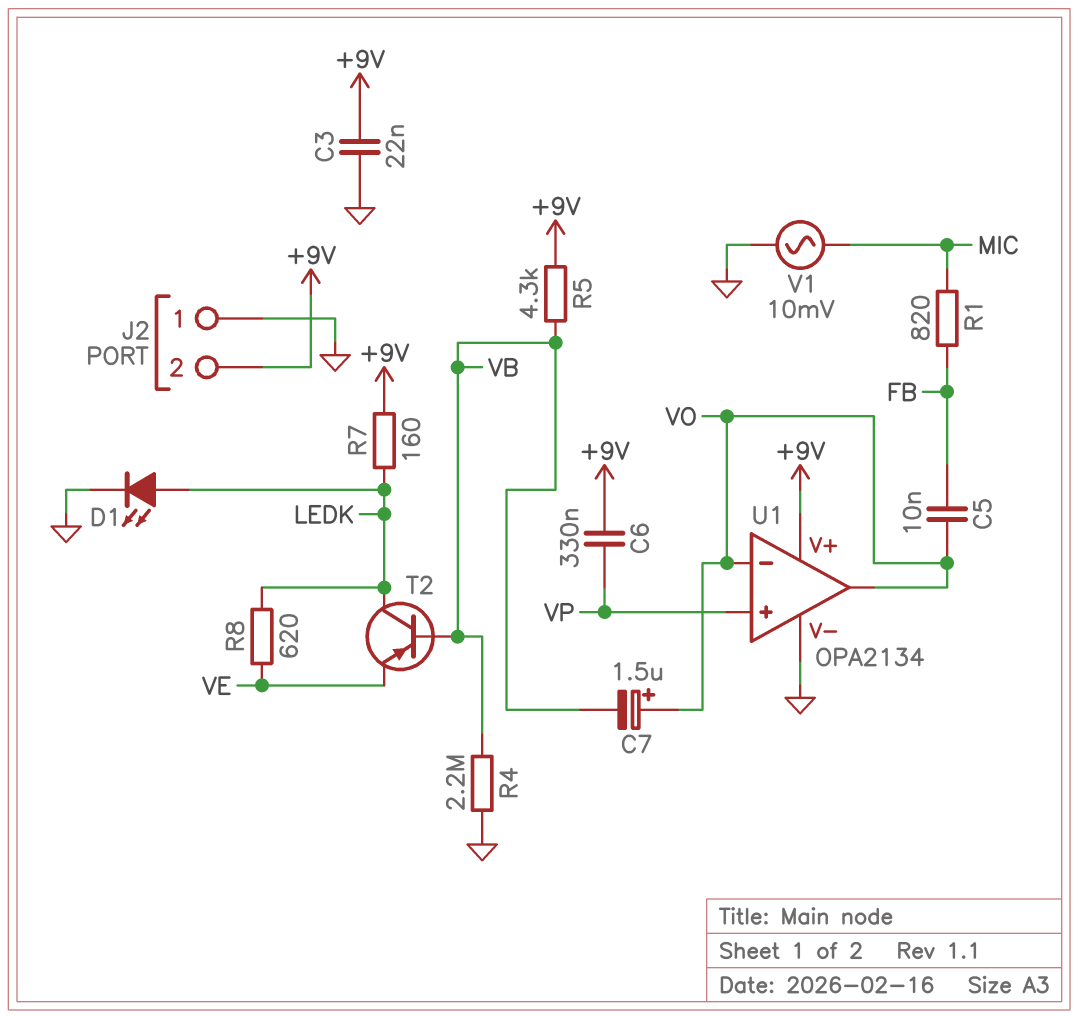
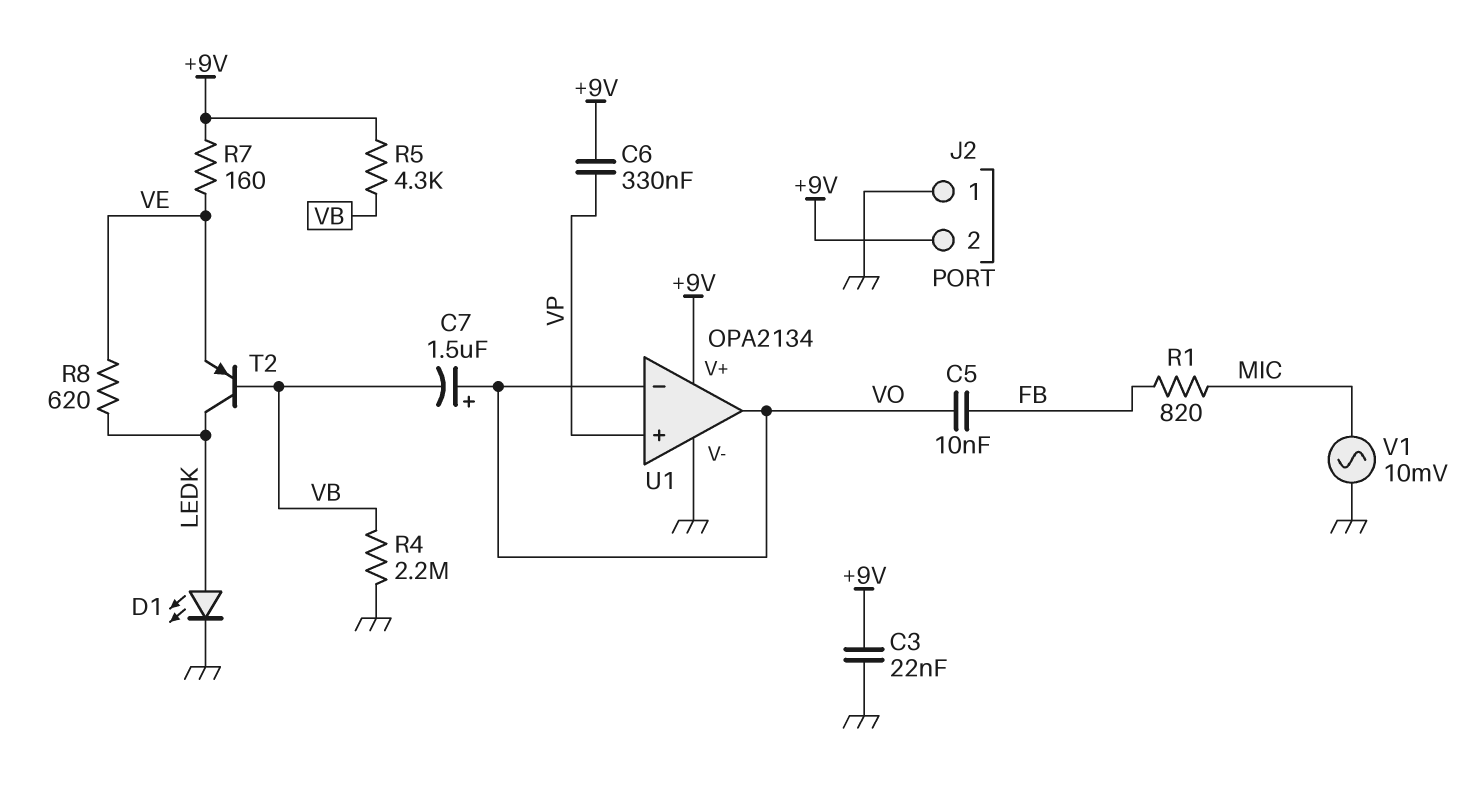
R7: 160 (+9V, LEDK) -> 160 (+9V, VE)

